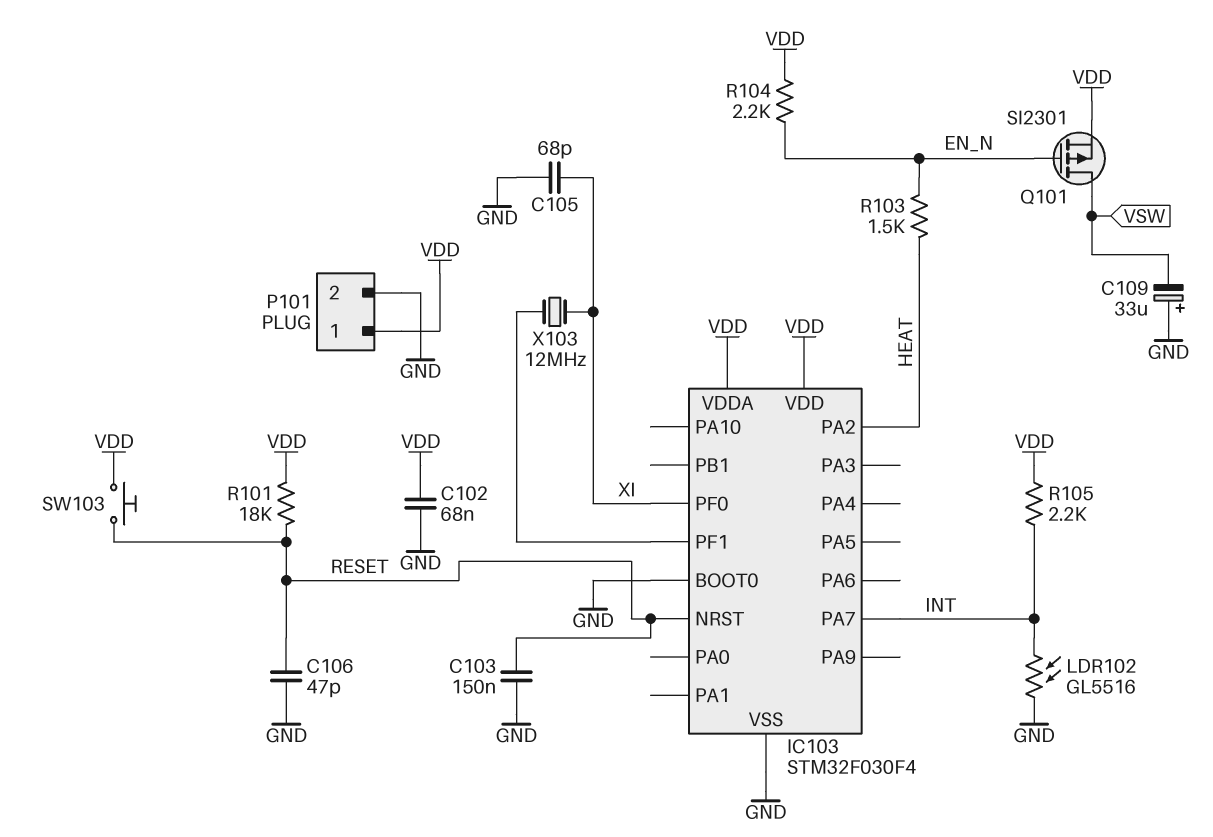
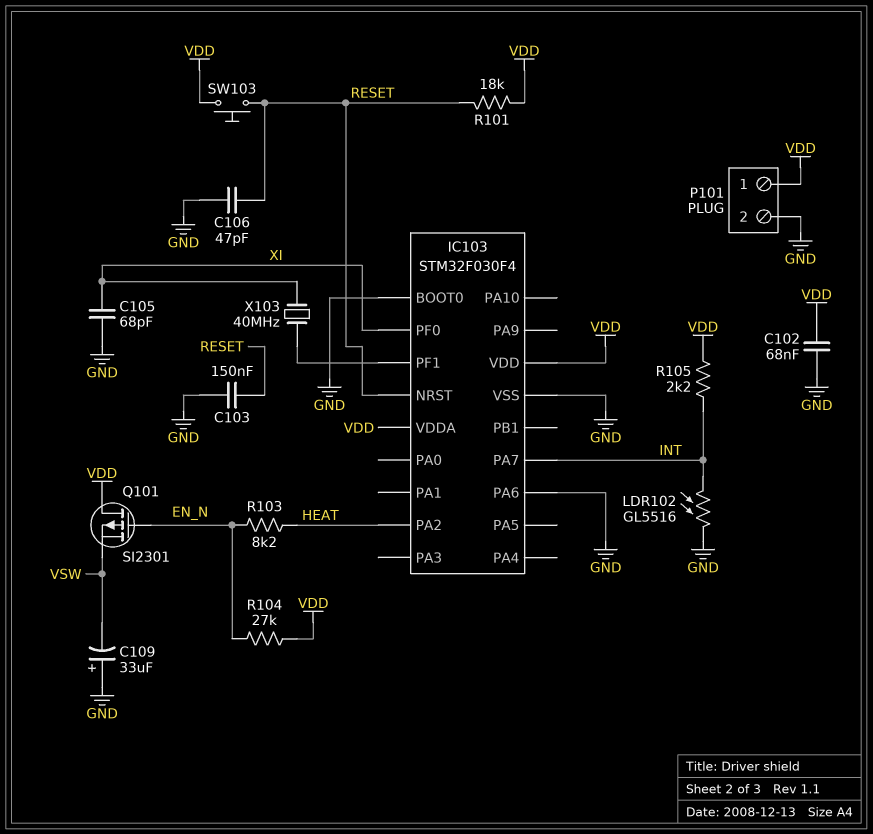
IC103 pin PA6: none -> GND
Q101: PMOS SI2301 (G EN_N, D VSW, S VDD) -> PMOS SI2301 (G EN_N, D VDD, S VSW)
R103: 1.5k (EN_N, HEAT) -> 8.2k (EN_N, HEAT)
R104: 2.2k (EN_N, VDD) -> 27k (EN_N, VDD)
X103: 12MHz (IC103/PF1, XI) -> 40MHz (IC103/PF1, XI)

